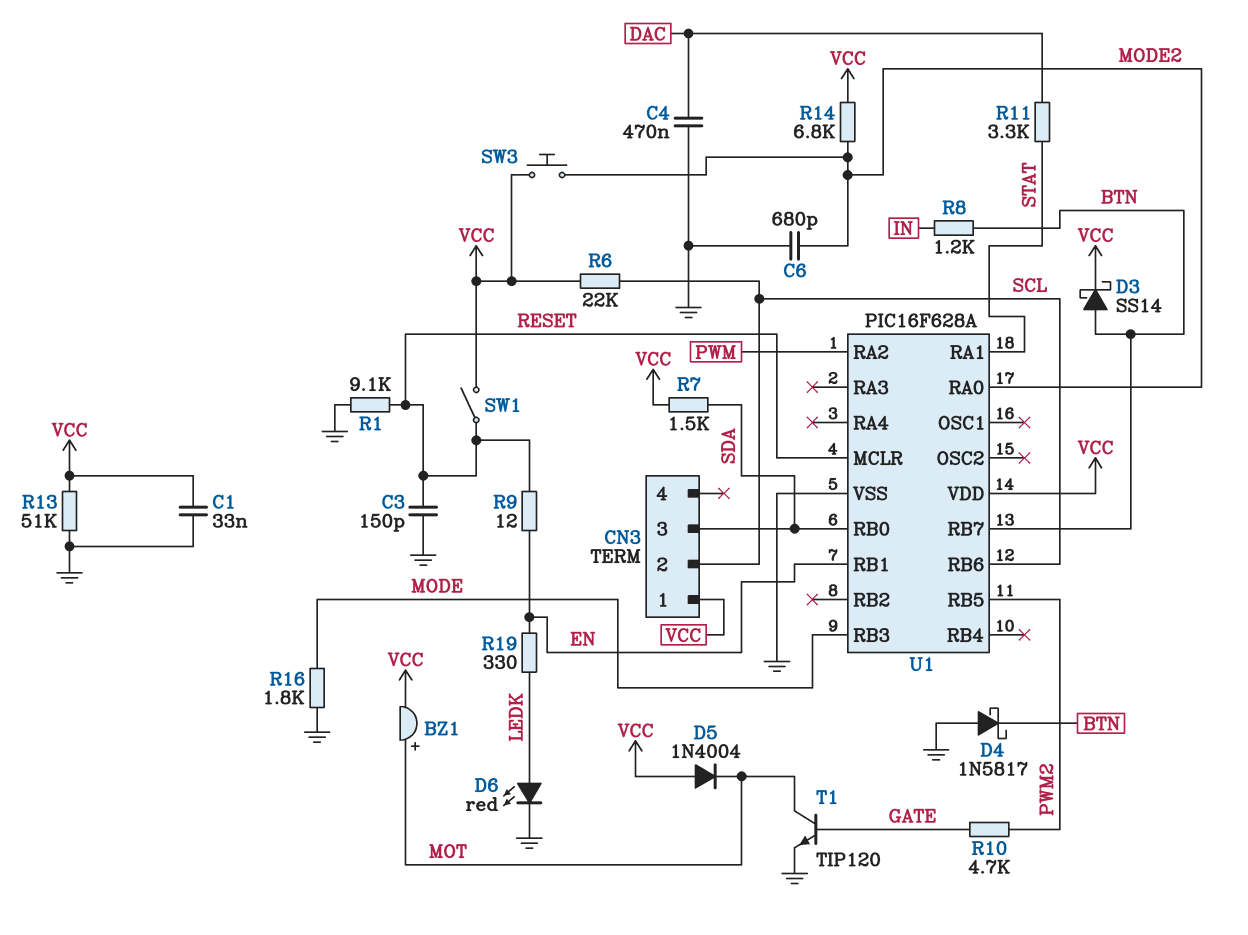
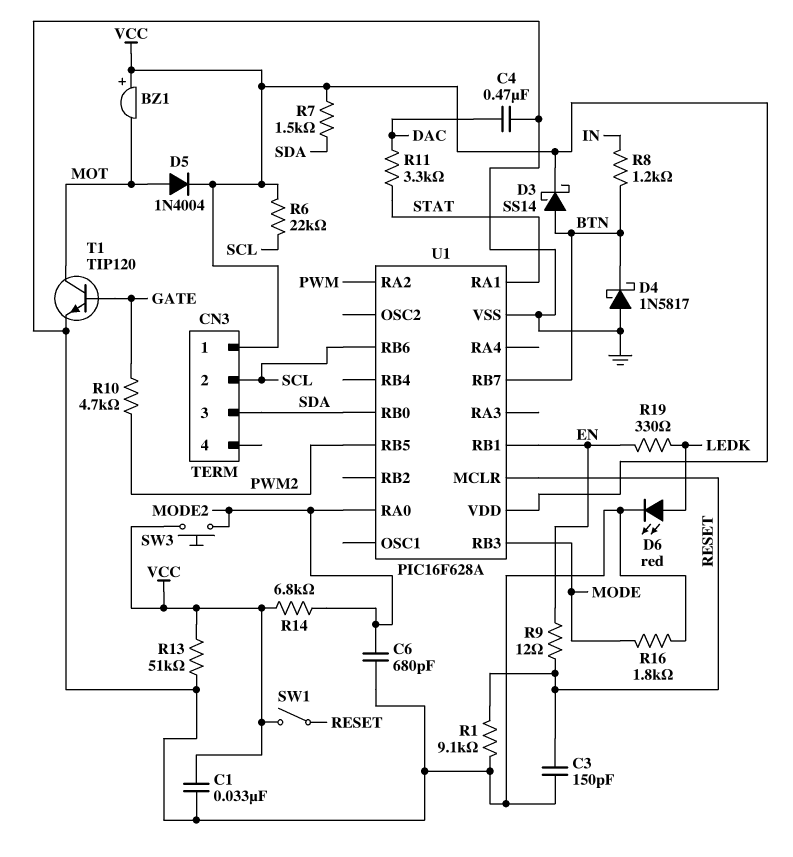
BZ1: buzzer (plus MOT, minus VCC) -> buzzer (plus VCC, minus MOT)
D5: diode 1N4004 (A VCC, K MOT) -> diode 1N4004 (A MOT, K VCC)

